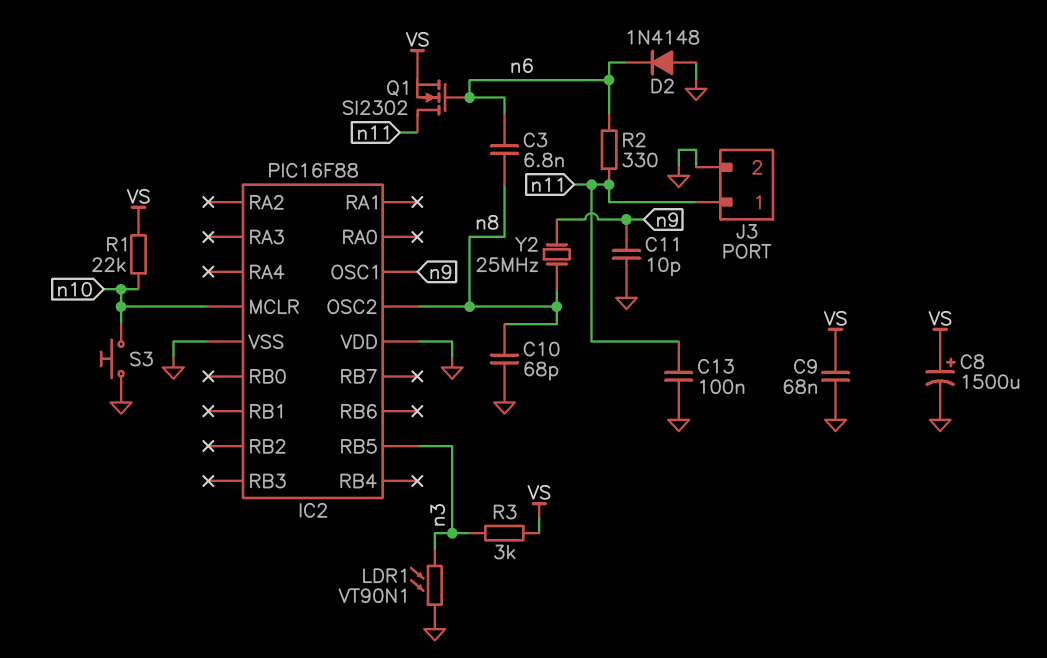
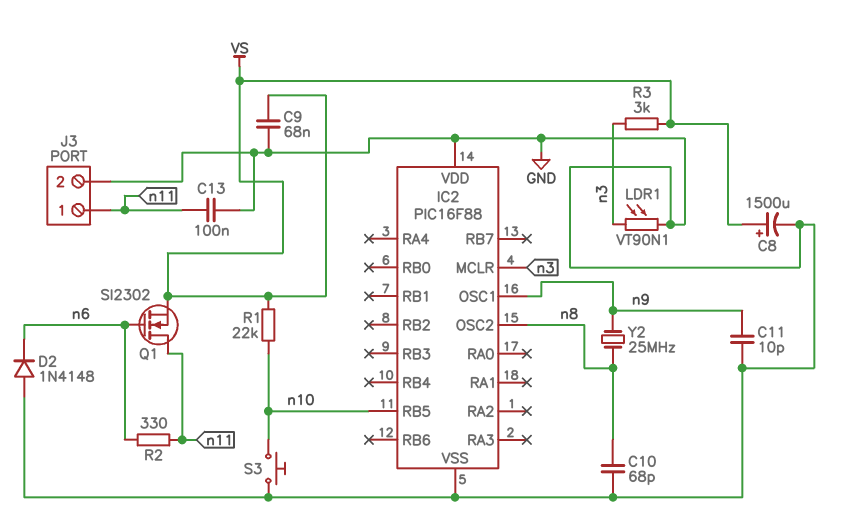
C3: 6.8nF (n6, n8) -> none
IC2 pin MCLR: n10 -> n3
IC2 pin RB5: n3 -> n10

